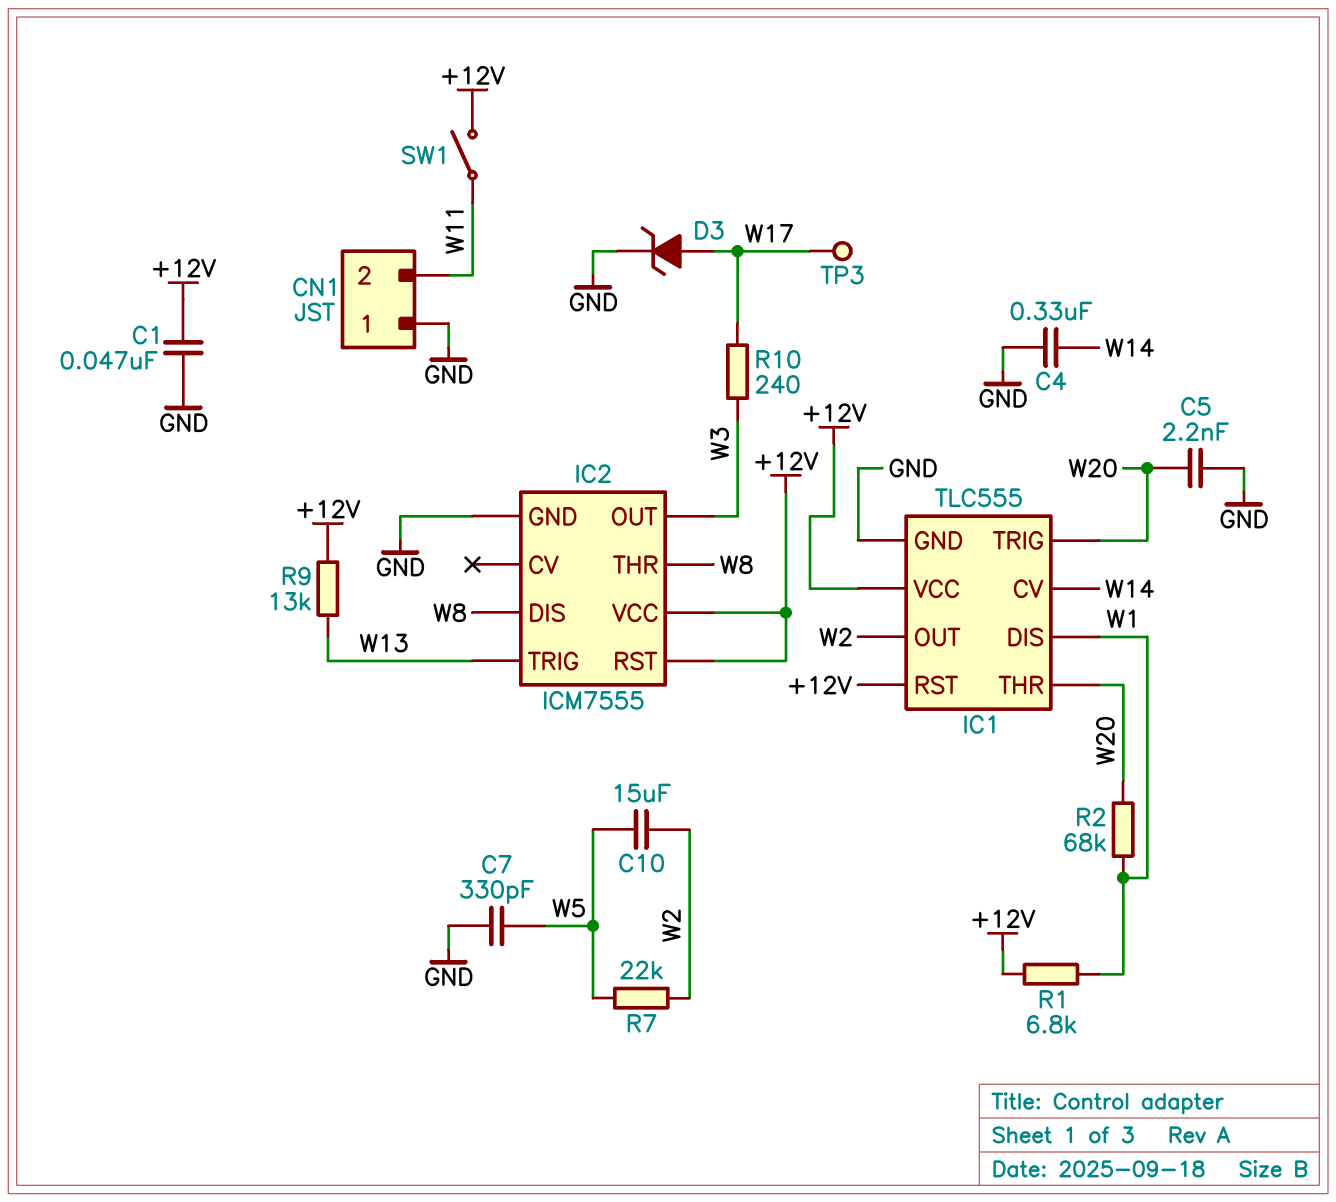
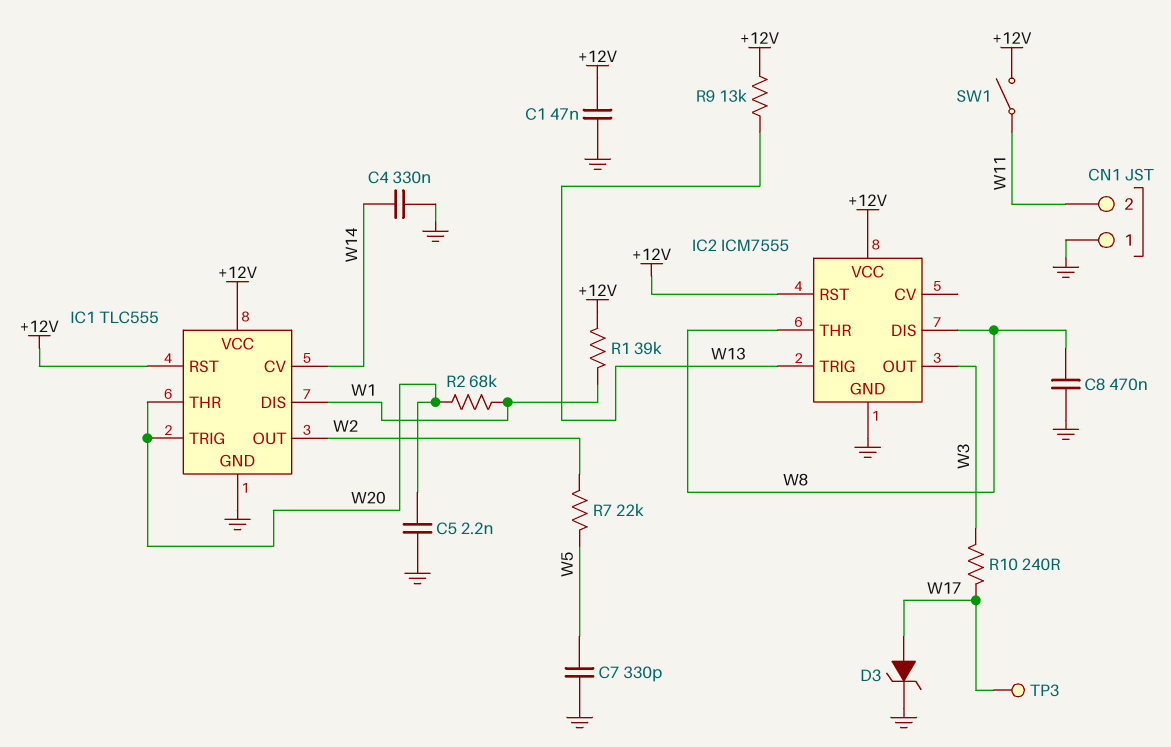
C8: none -> 470nF (GND, W8)
C10: 15uF (W2, W5) -> none
R1: 6.8k (+12V, W1) -> 39k (+12V, W1)

